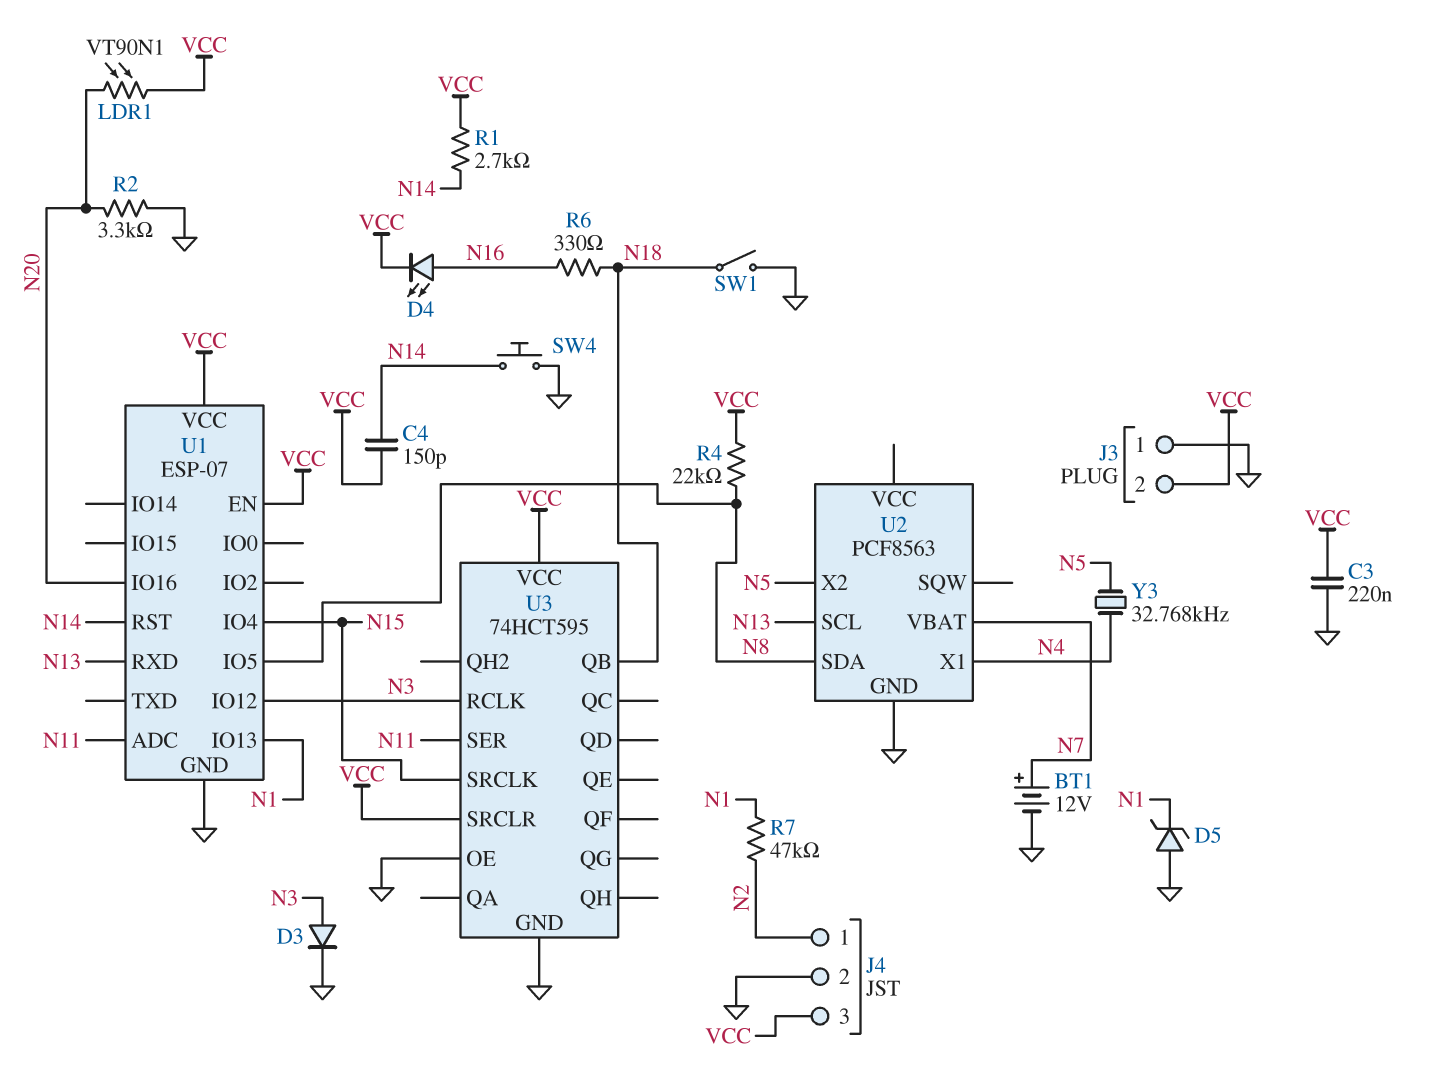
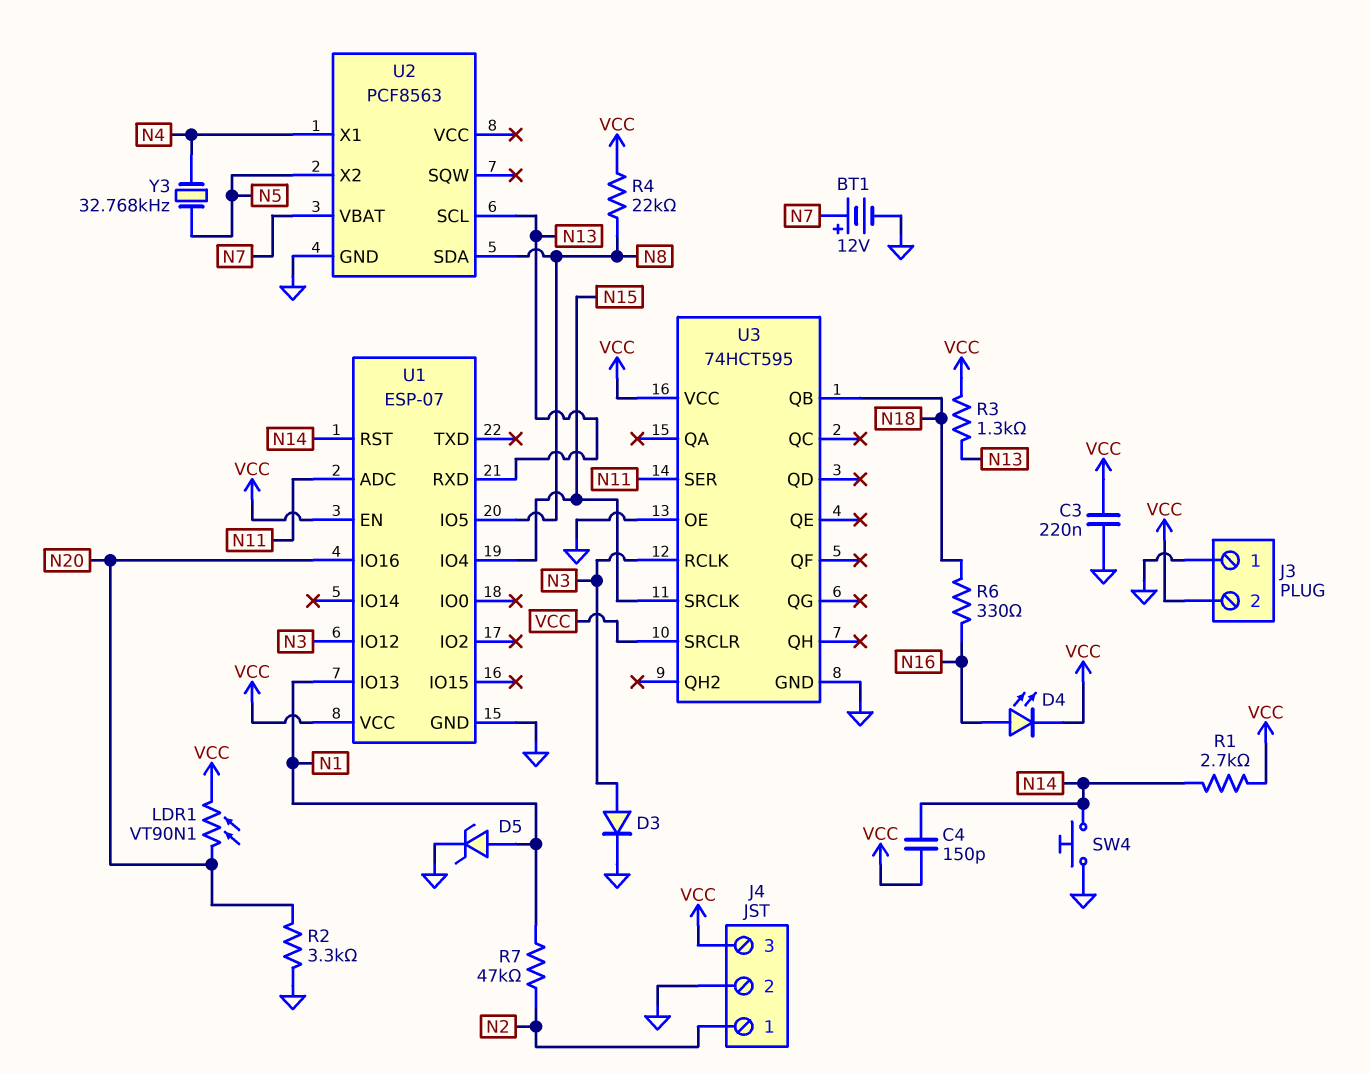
D5: zener (A GND, K N1) -> zener (A N1, K GND)
R3: none -> 1.3k (N13, VCC)
SW1: switch (GND, N18) -> none

